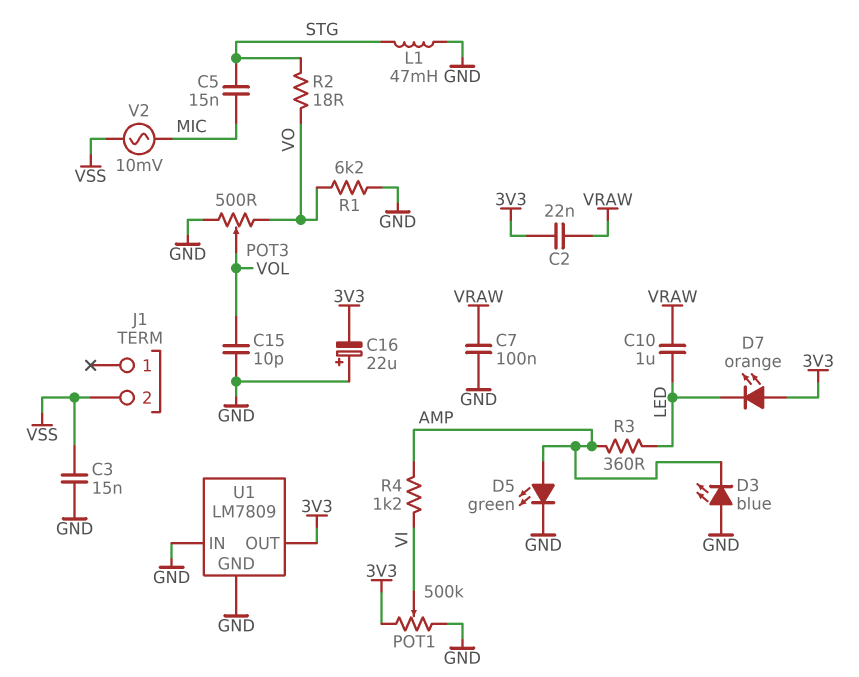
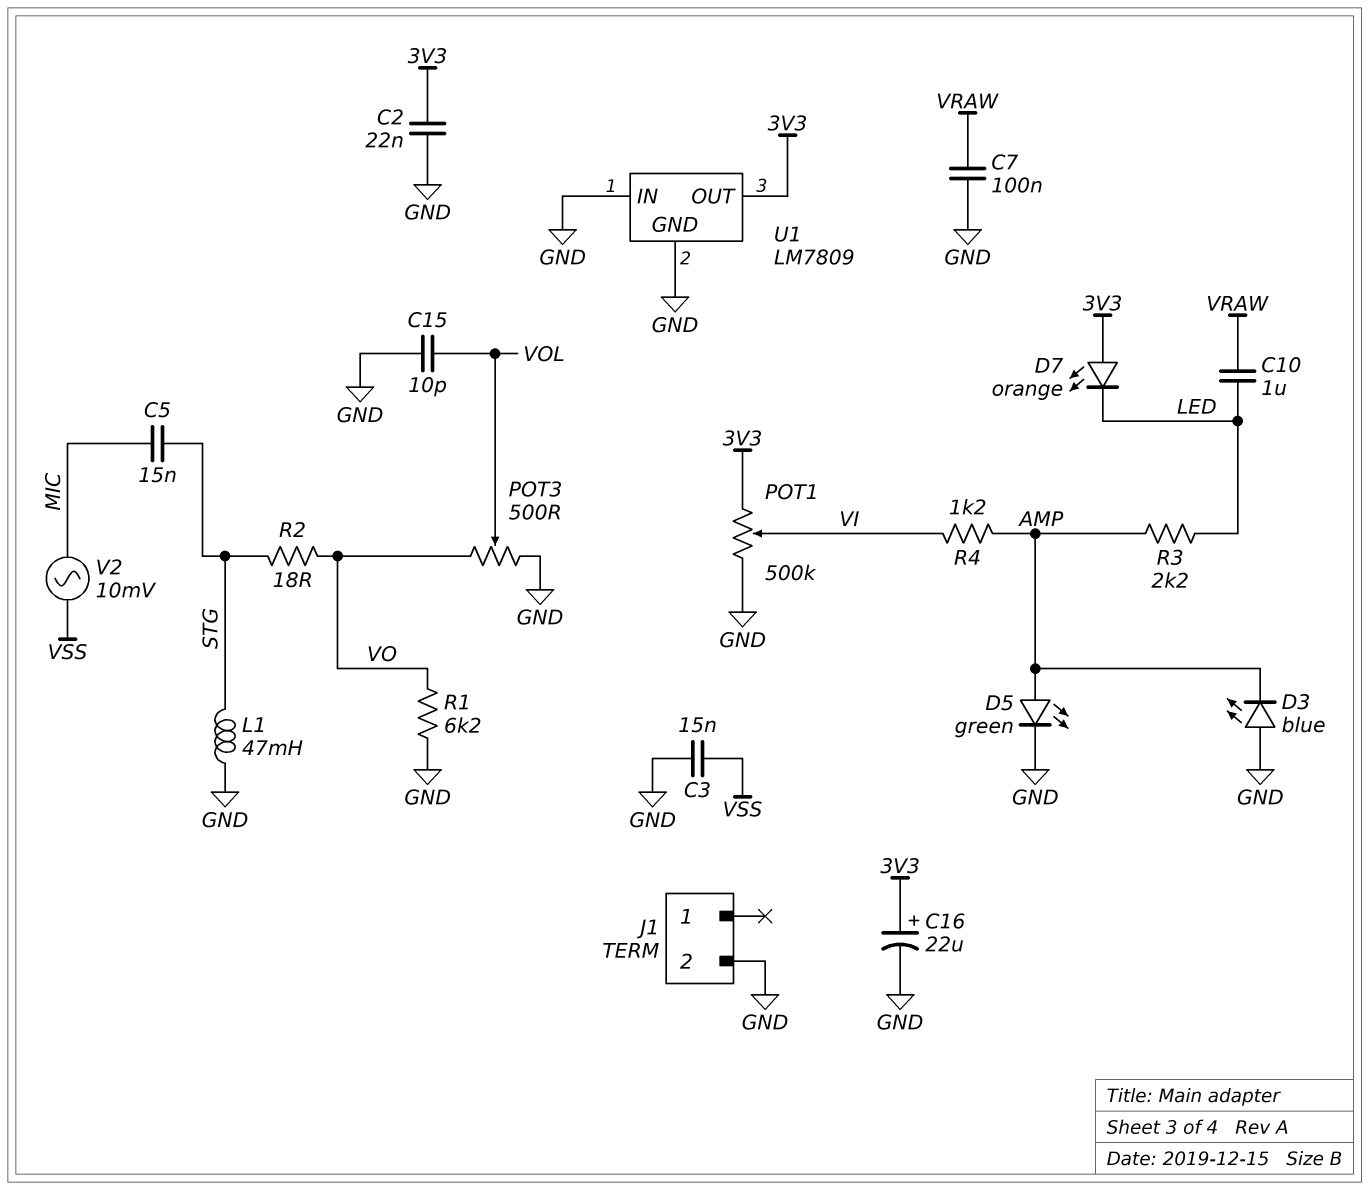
C2: 22nF (3V3, VRAW) -> 22nF (3V3, GND)
C16: 22uF (plus GND, minus 3V3) -> 22uF (plus 3V3, minus GND)
J1 pin 2: VSS -> GND
R3: 360 (AMP, LED) -> 2.2k (AMP, LED)

